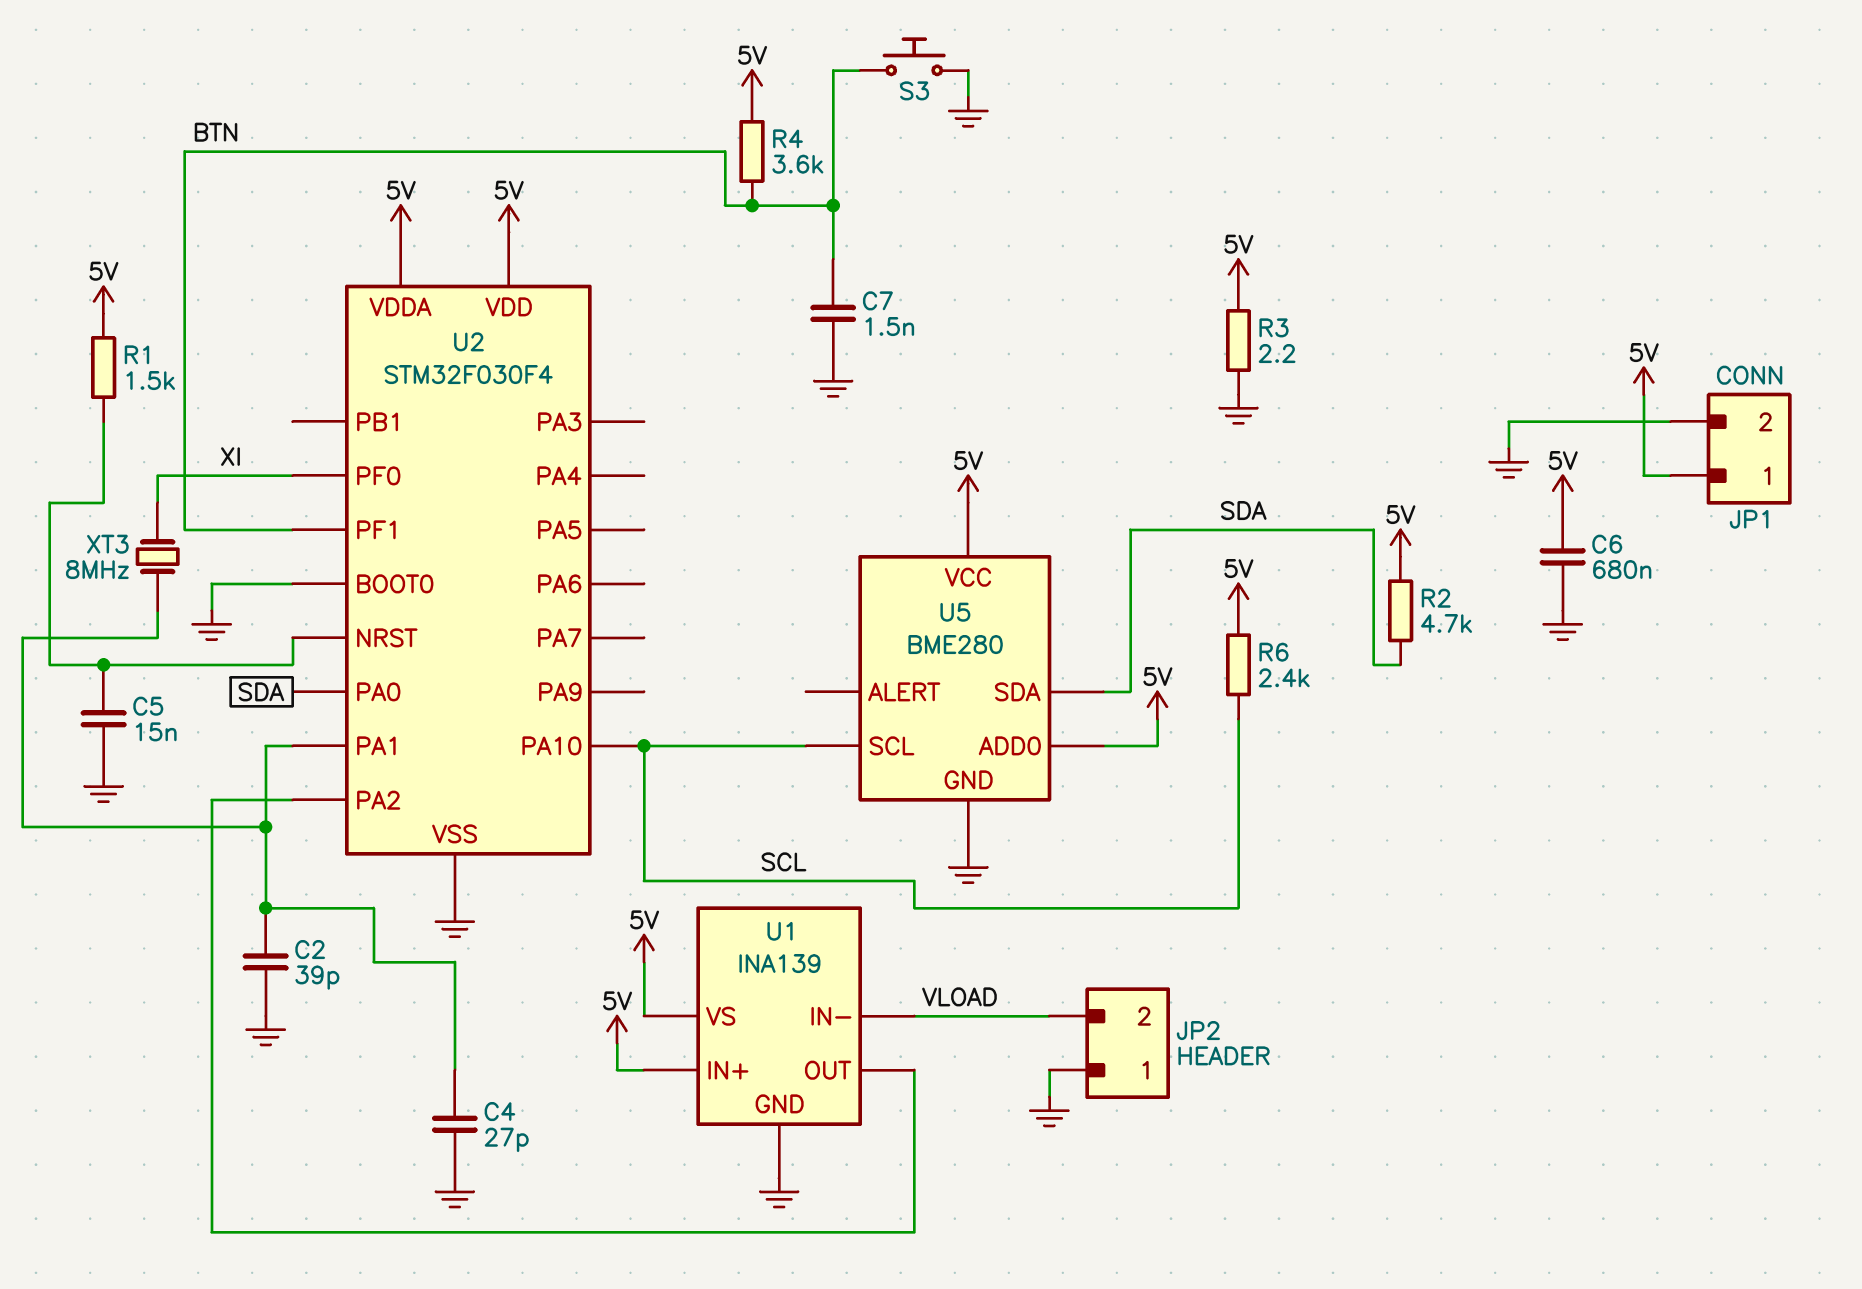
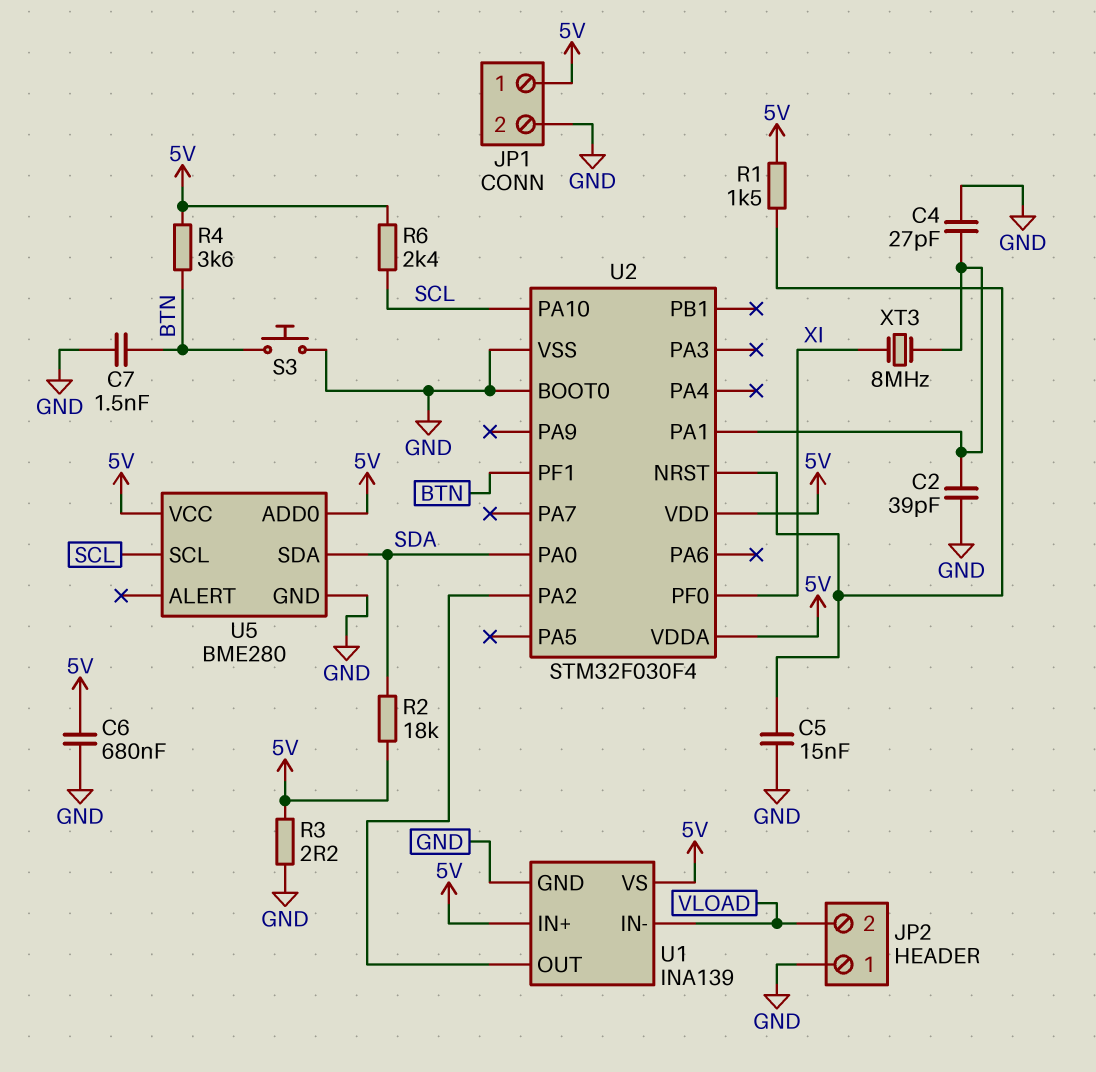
R2: 4.7k (5V, SDA) -> 18k (5V, SDA)

